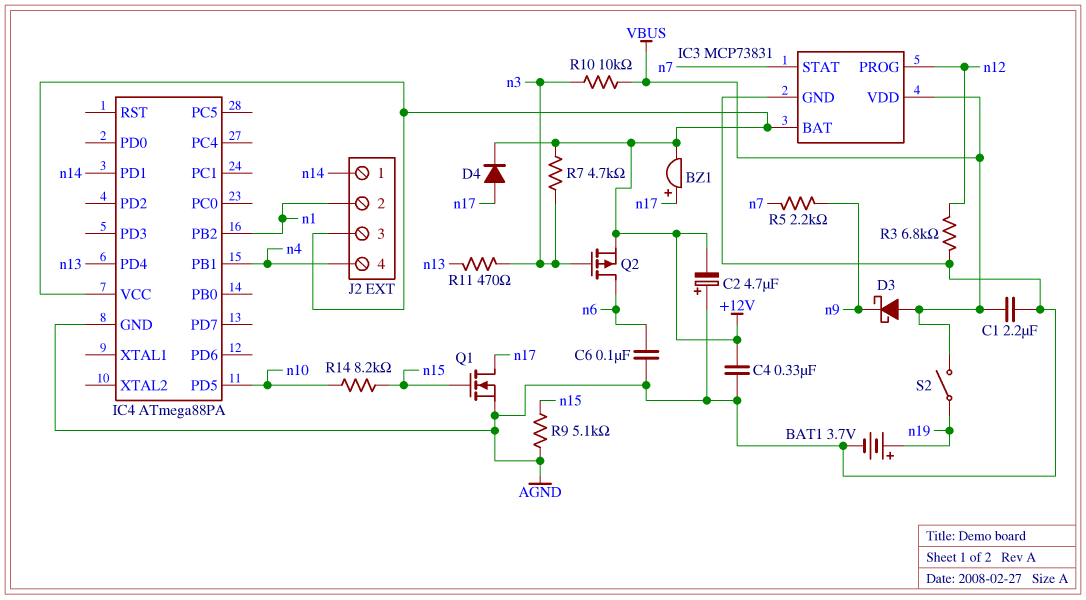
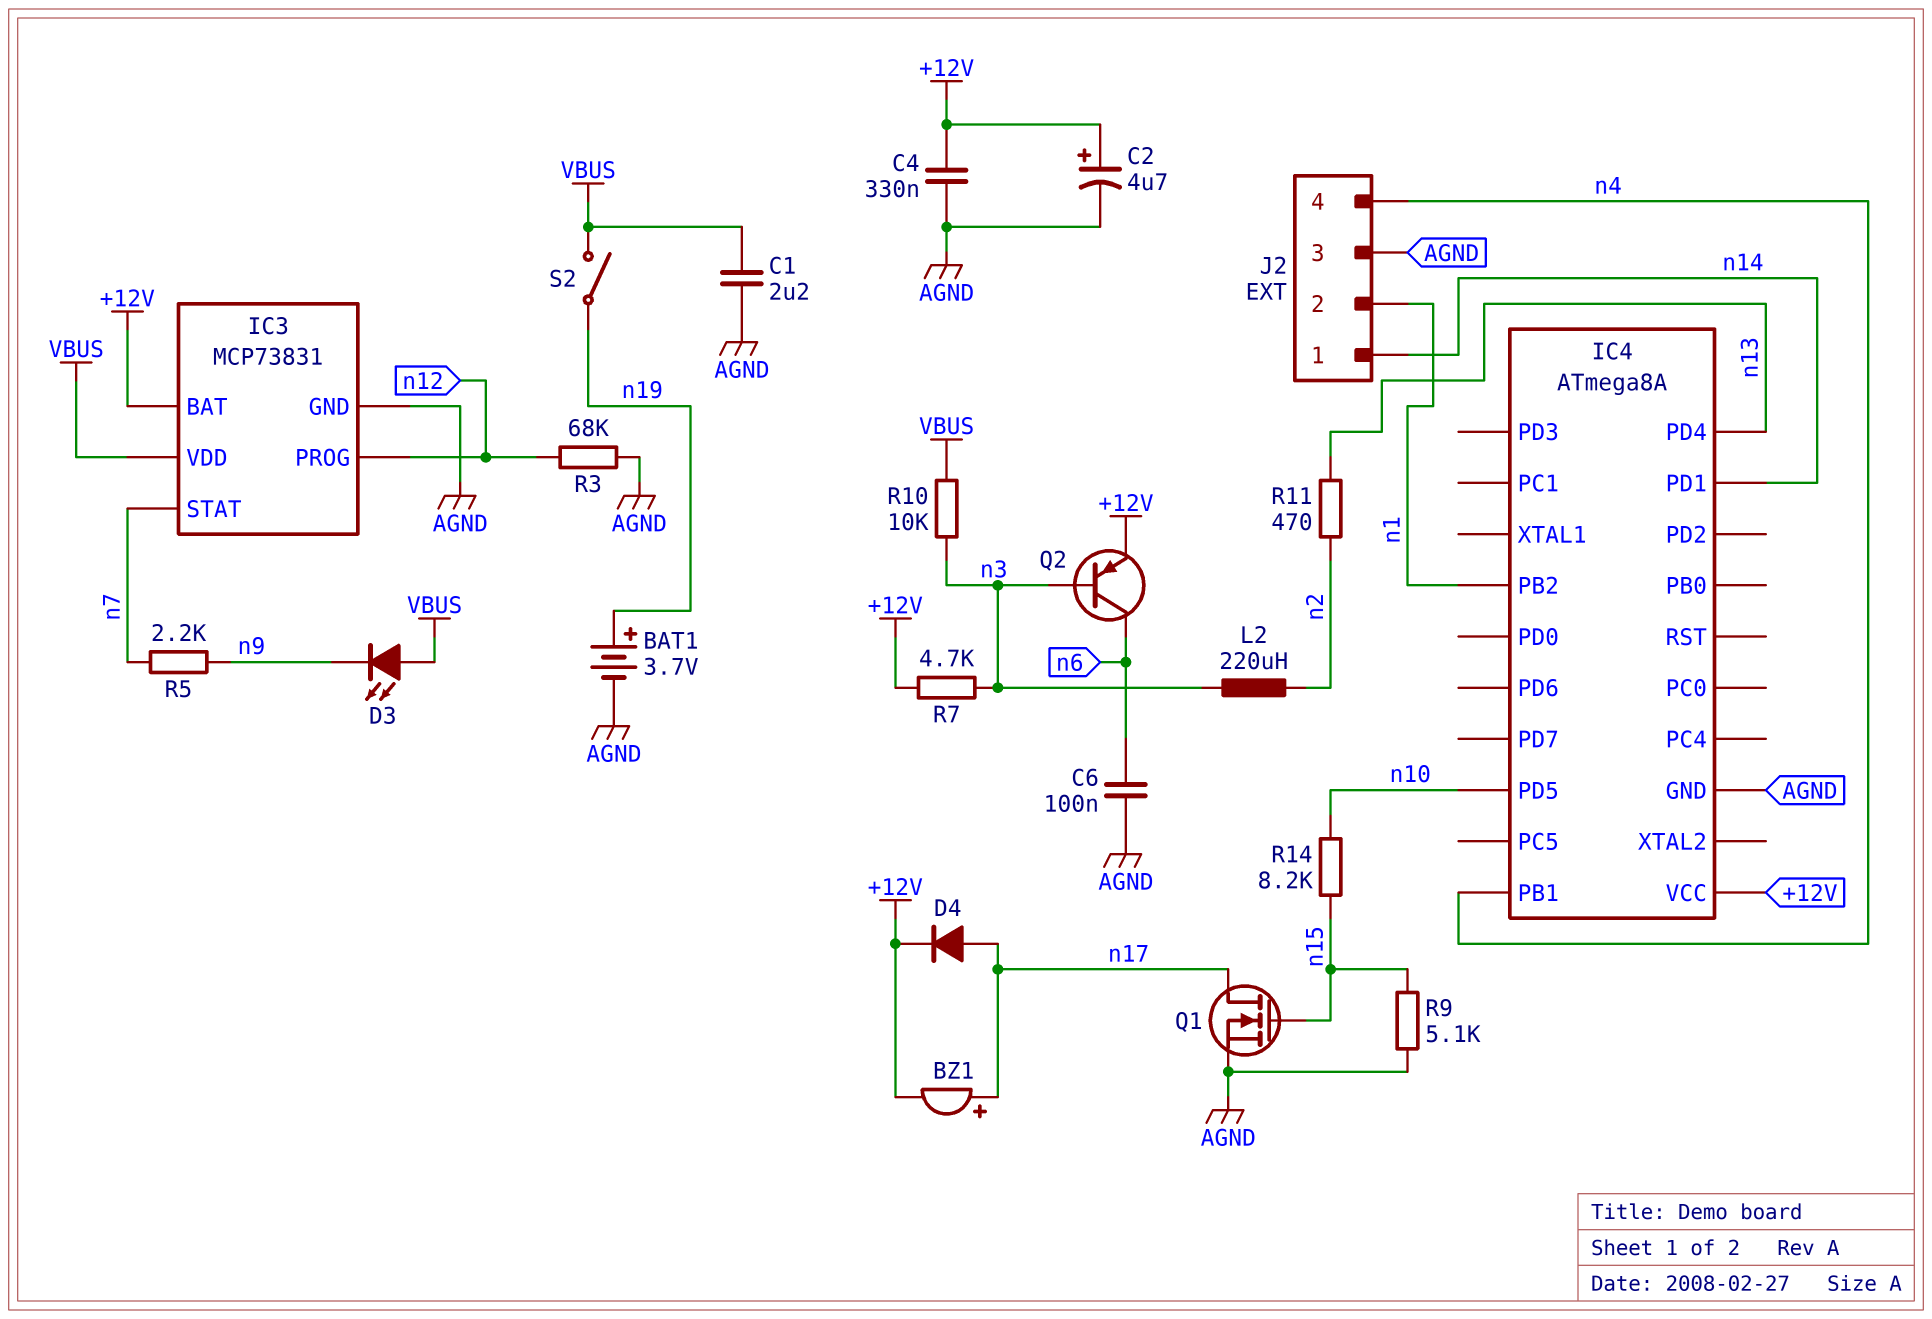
C2: 4.7uF (plus AGND, minus +12V) -> 4.7uF (plus +12V, minus AGND)
D3: schottky (A VBUS, K n9) -> LED (A VBUS, K n9)
IC4: ATmega88PA -> ATmega8A
J2 pin 3: +12V -> AGND
L2: none -> 220uH (n2, n3)
Q2: PMOS (G n3, D n6, S +12V) -> PNP (B n3, C n6, E +12V)
R3: 6.8k (AGND, n12) -> 68k (AGND, n12)
R11: 470 (n3, n13) -> 470 (n2, n13)

